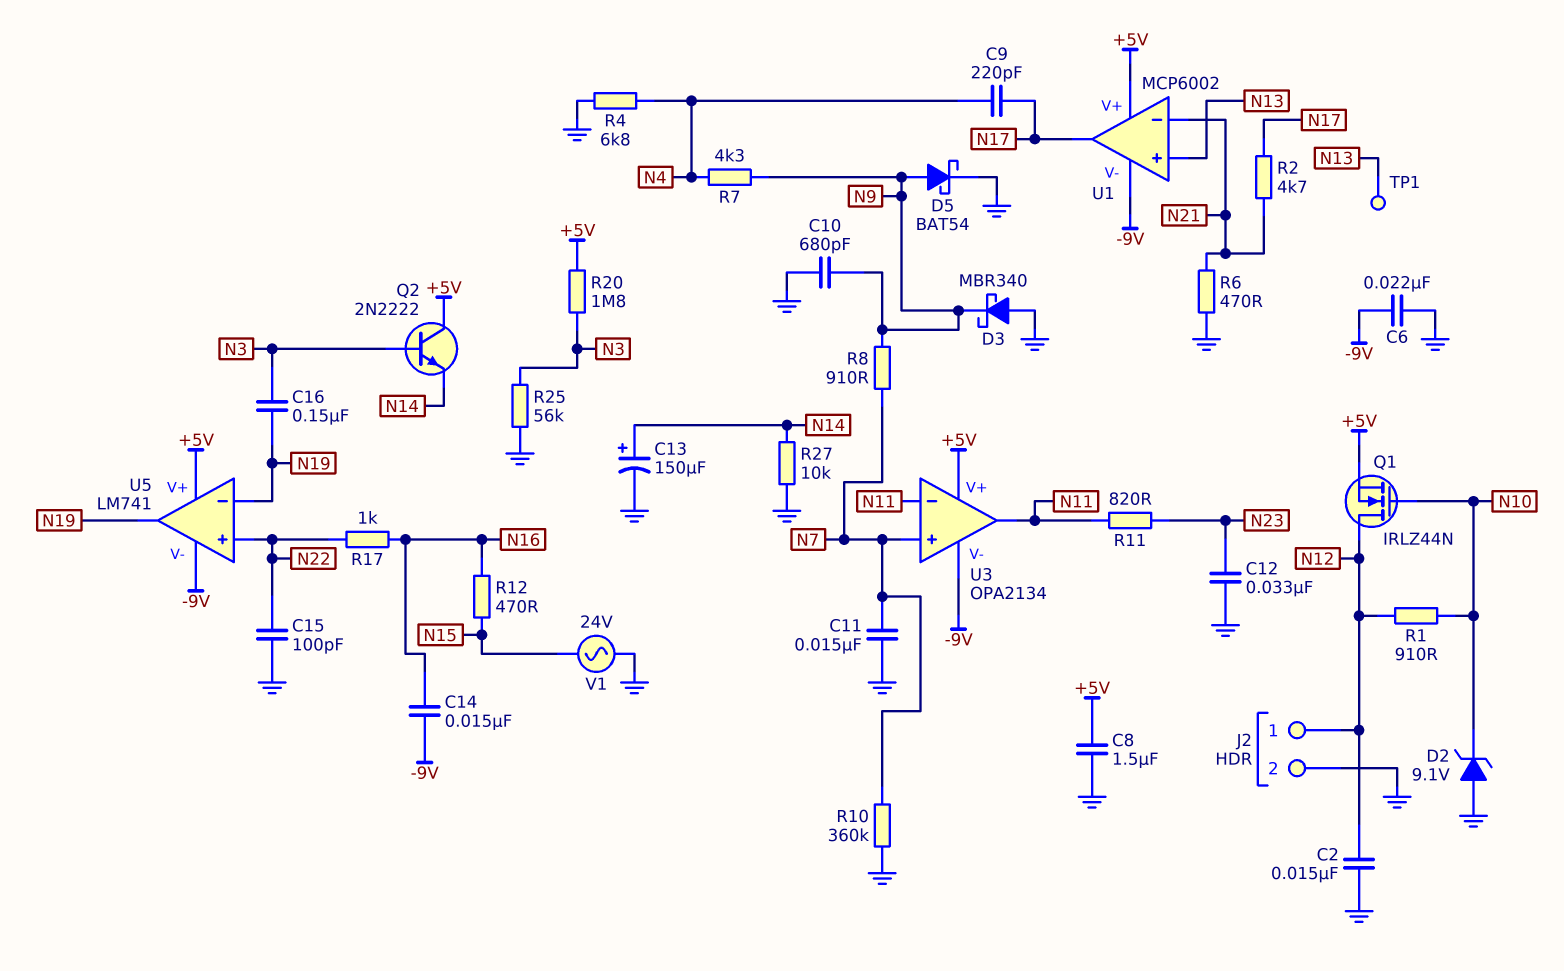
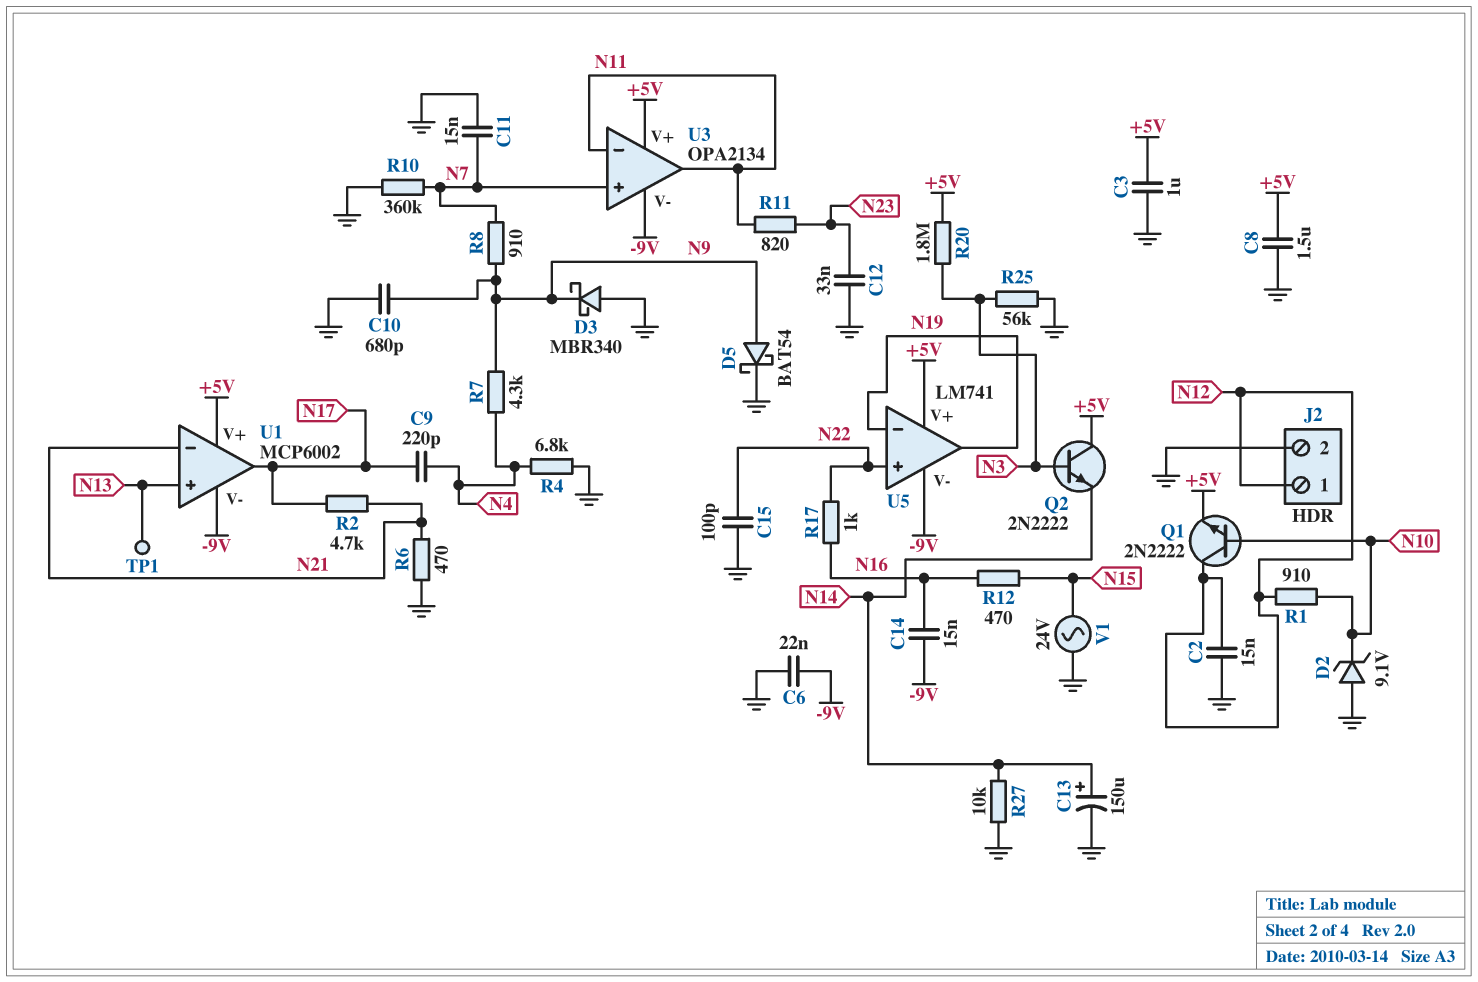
C3: none -> 1uF (+5V, GND)
C16: 150nF (N3, N19) -> none
Q1: NMOS IRLZ44N (G N10, D N12, S +5V) -> NPN 2N2222 (B N10, C N12, E +5V)

